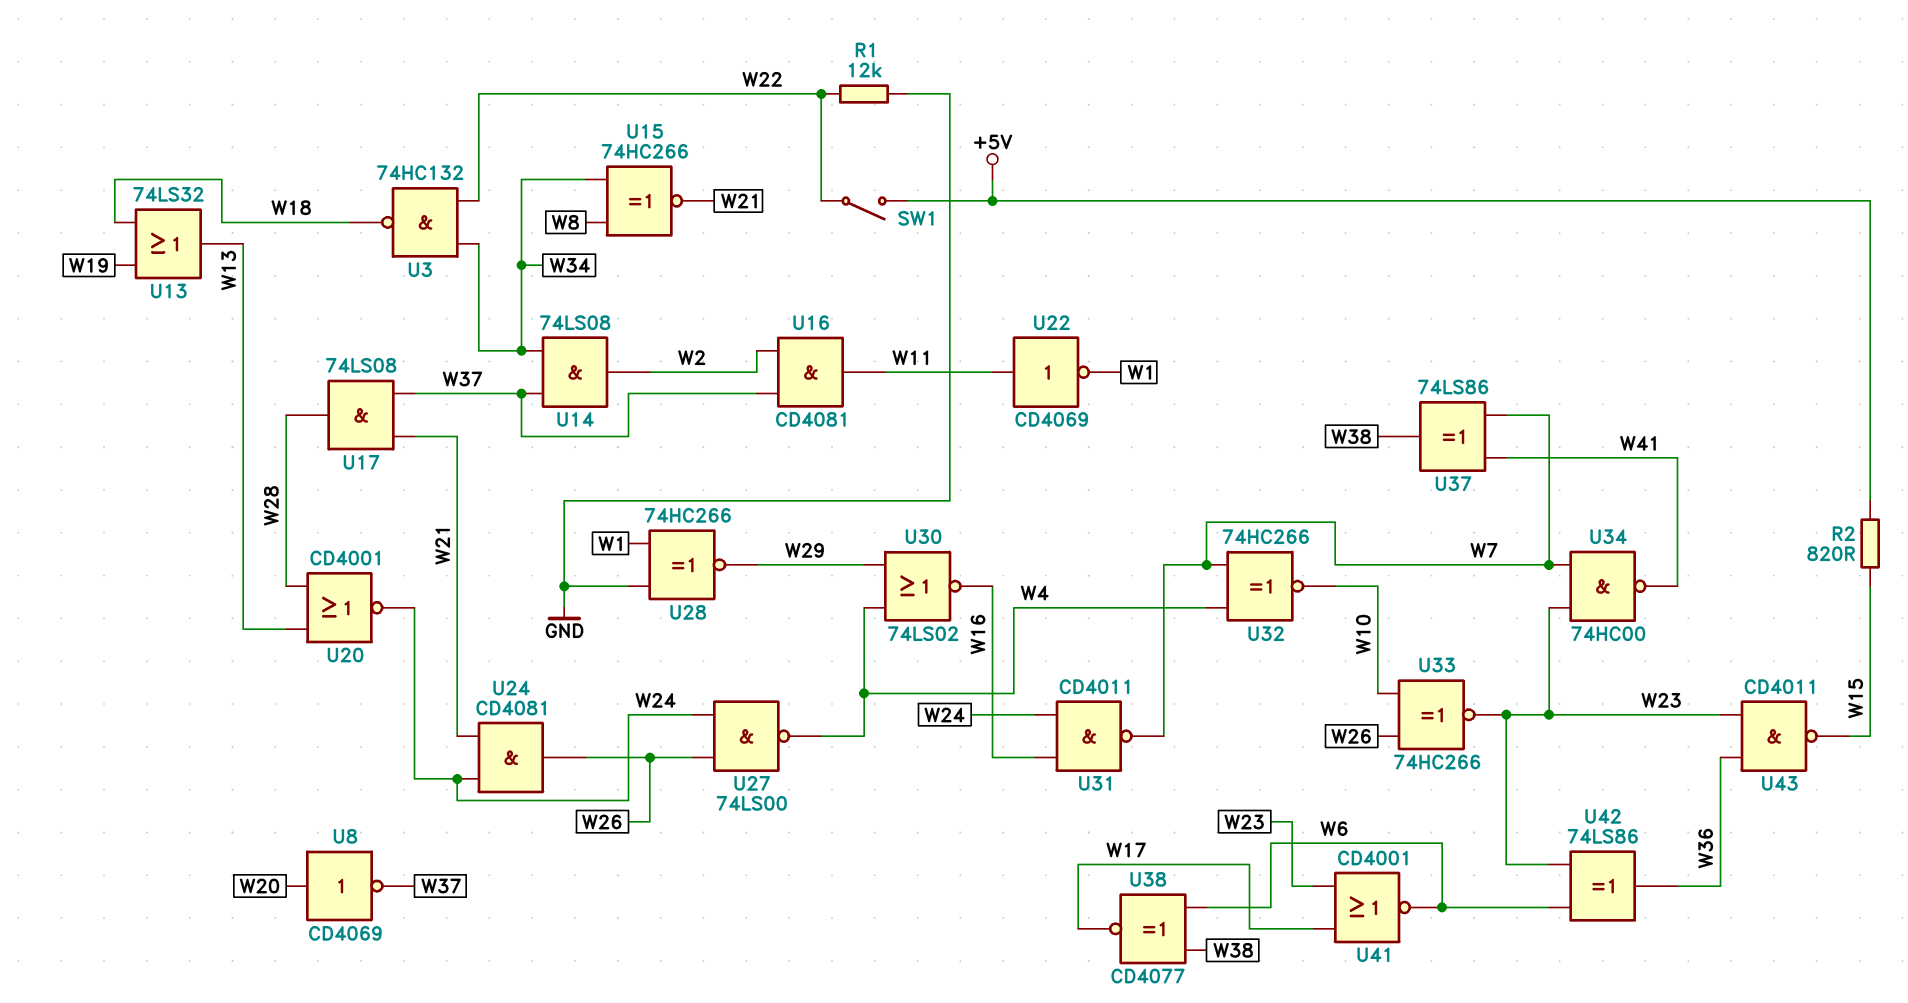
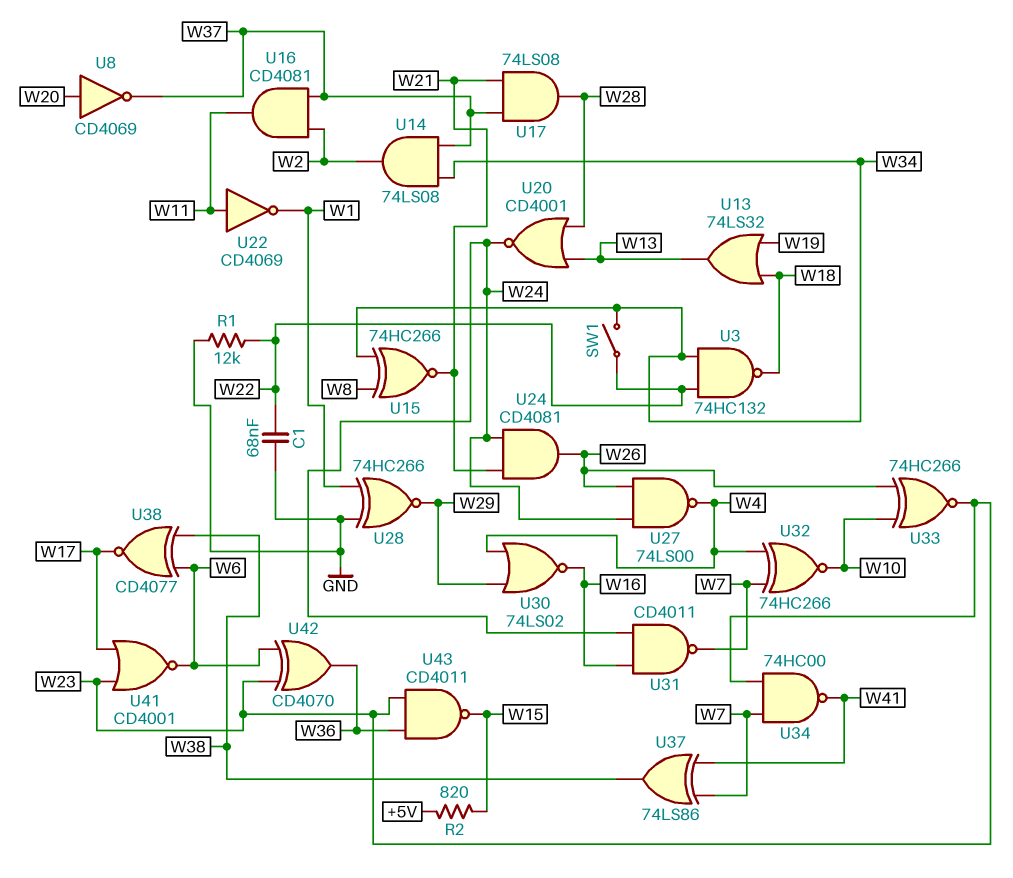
C1: none -> 68nF (GND, W22)
SW1: switch (+5V, W22) -> switch (W22, W34)
U42: XOR 74LS86 (in W6, in W23, out W36) -> XOR CD4070 (in W6, in W23, out W36)

